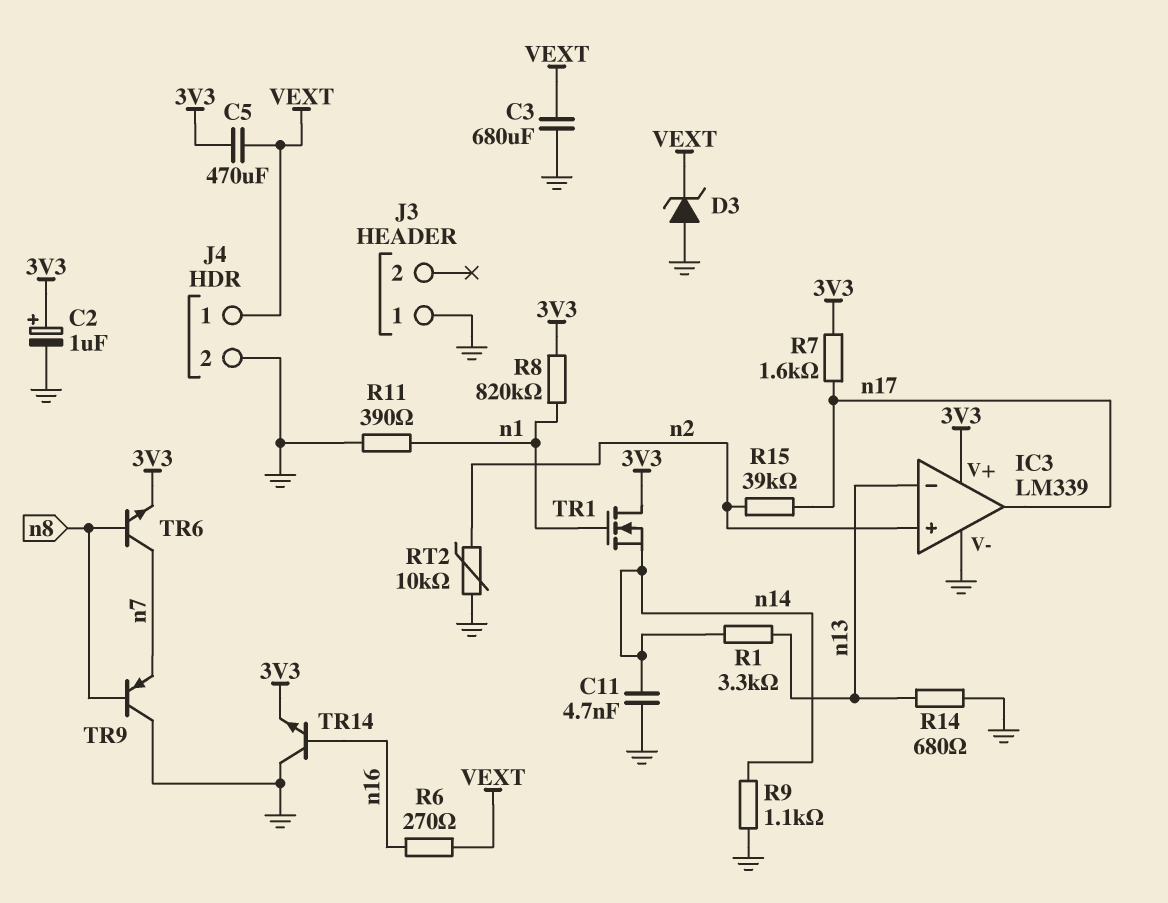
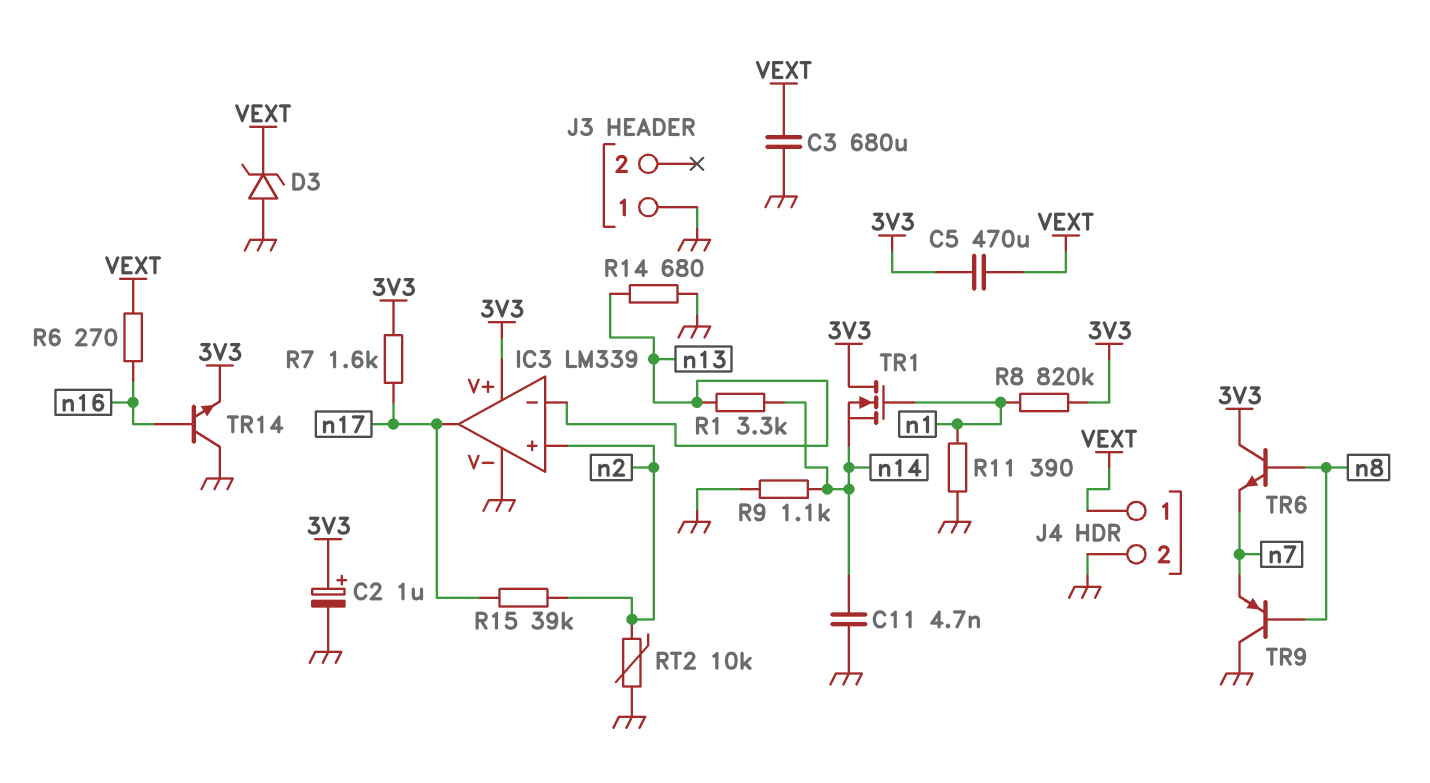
TR6: NPN (B n8, C n7, E 3V3) -> NPN (B n8, C 3V3, E n7)

